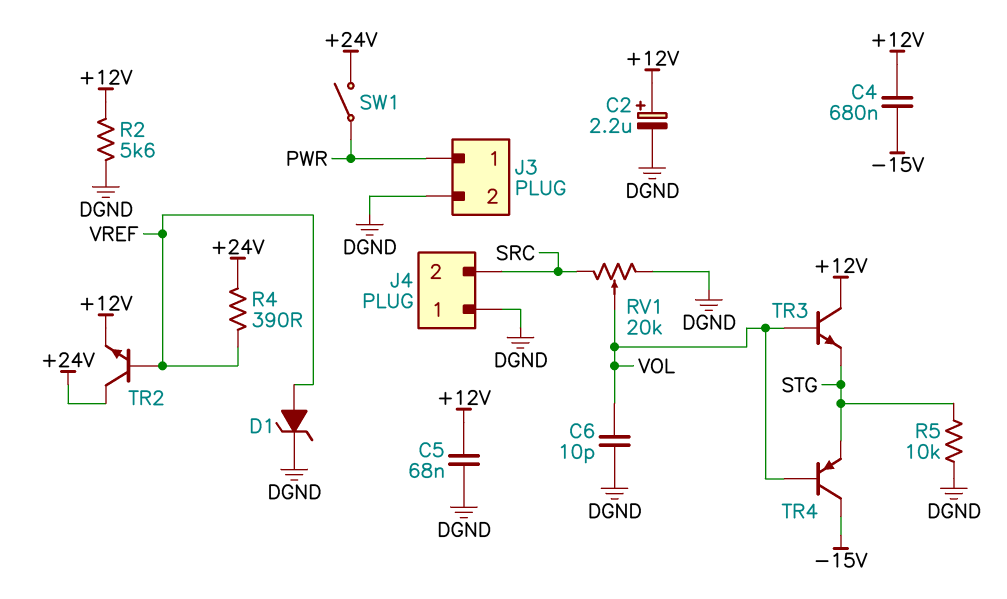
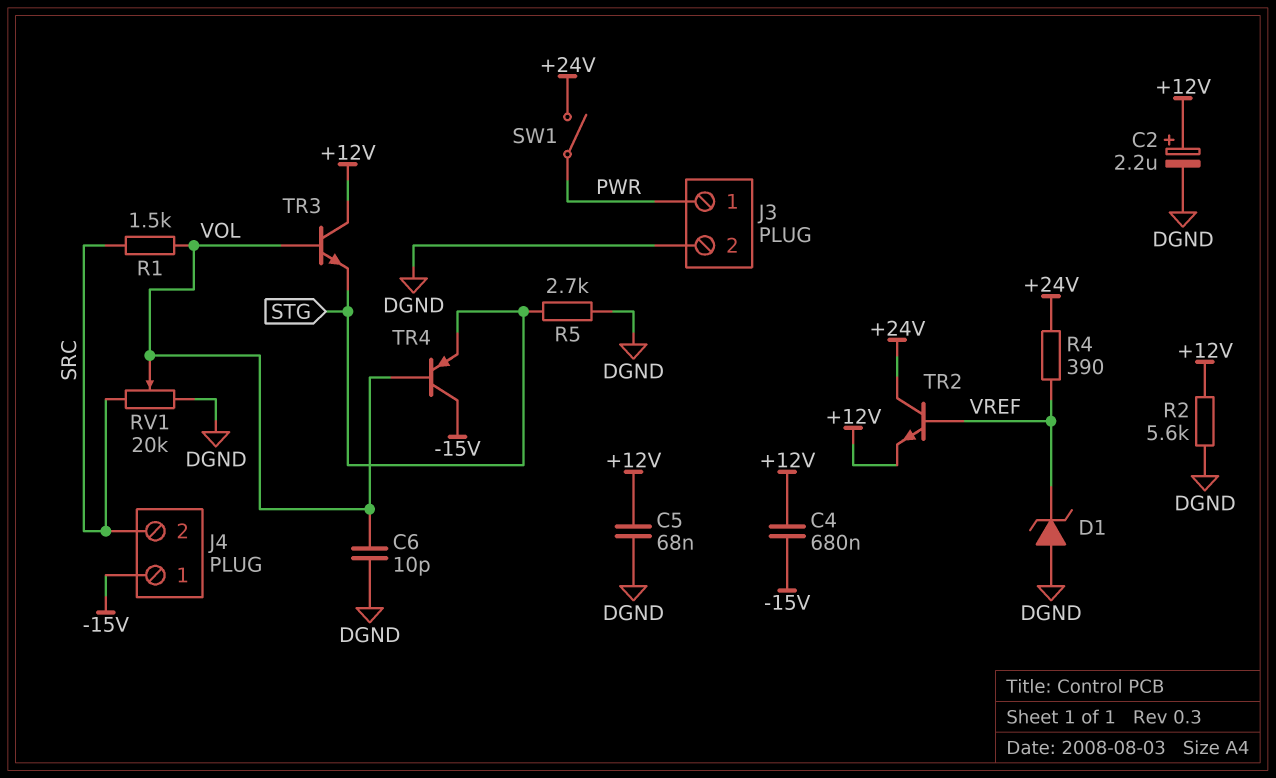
D1: zener (A VREF, K DGND) -> zener (A DGND, K VREF)
J4 pin 1: DGND -> -15V
R1: none -> 1.5k (SRC, VOL)
R5: 10k (DGND, STG) -> 2.7k (DGND, STG)

